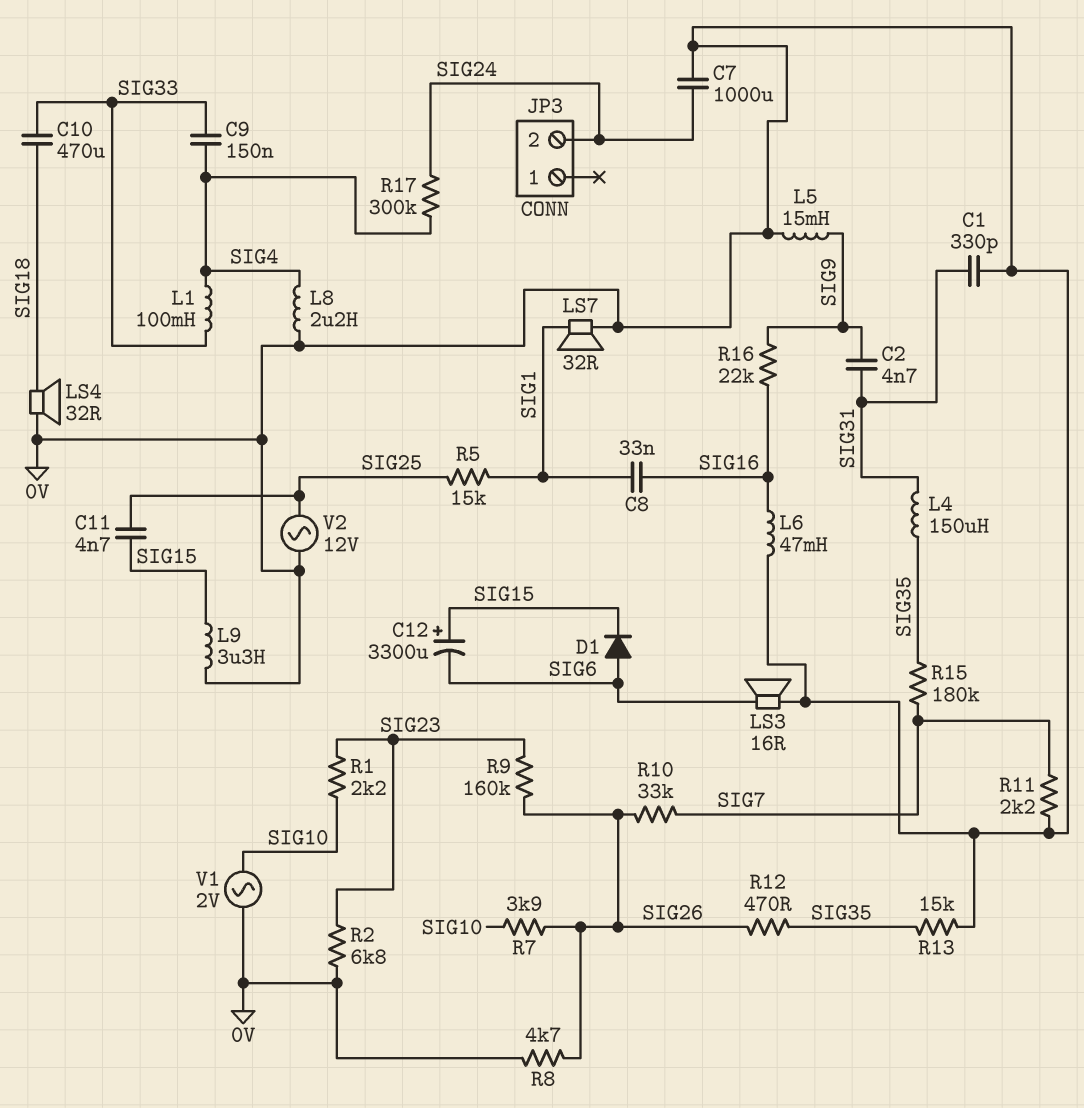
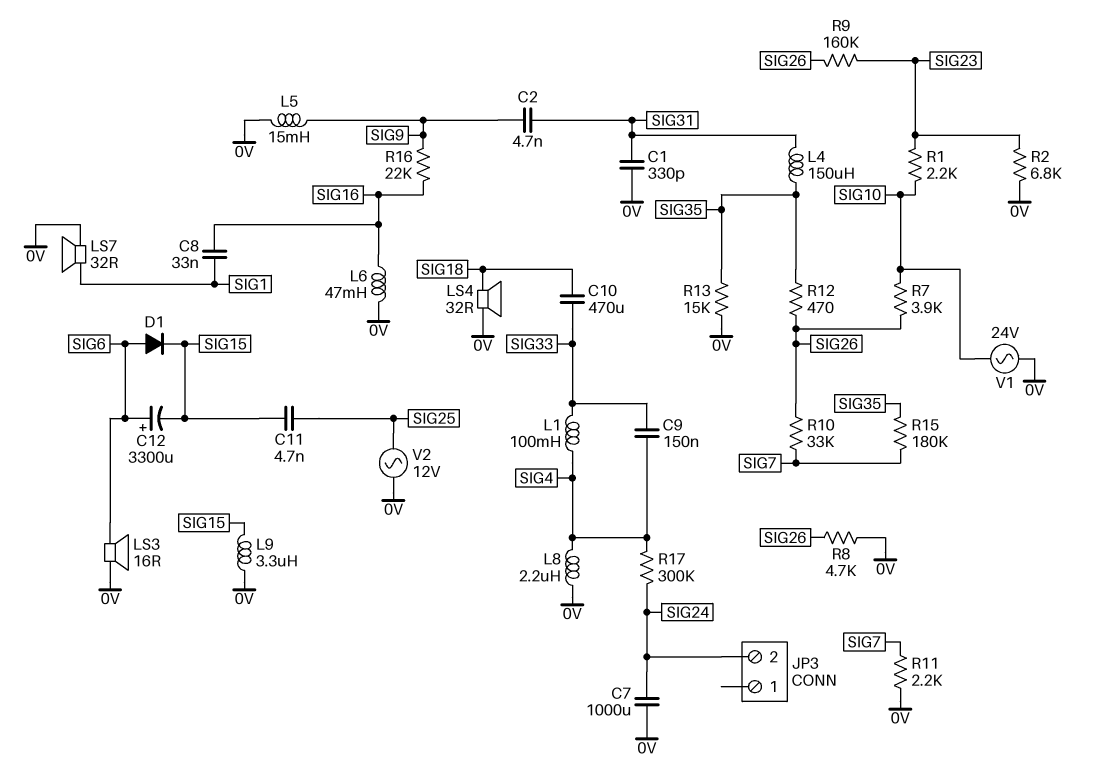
C12: 3300uF (plus SIG15, minus SIG6) -> 3300uF (plus SIG6, minus SIG15)
R5: 15k (SIG1, SIG25) -> none
V1: AC 2V (0V, SIG10) -> AC 24V (0V, SIG10)

